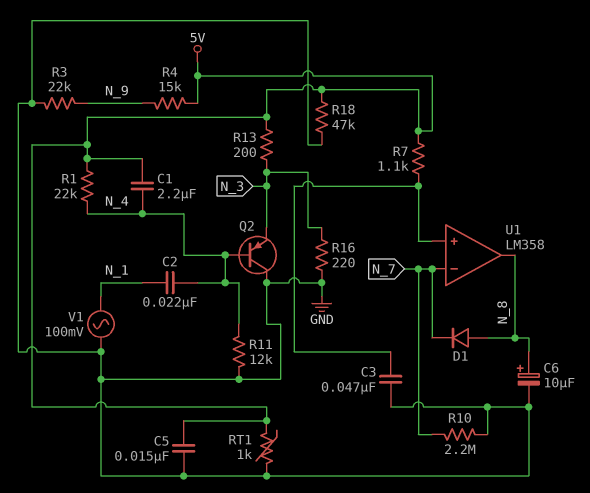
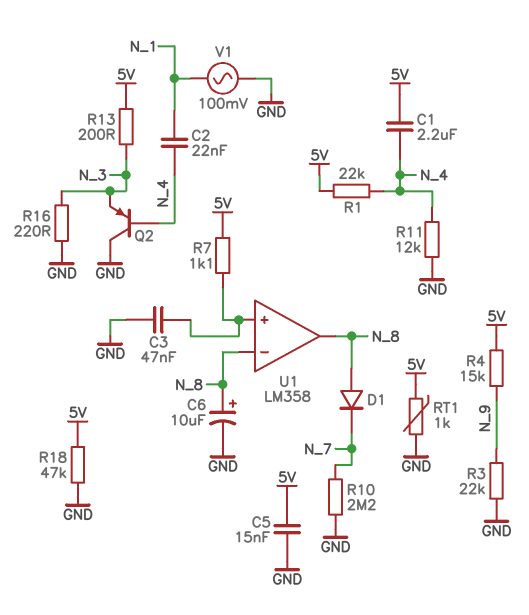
U1 pin in-: N_7 -> N_8

